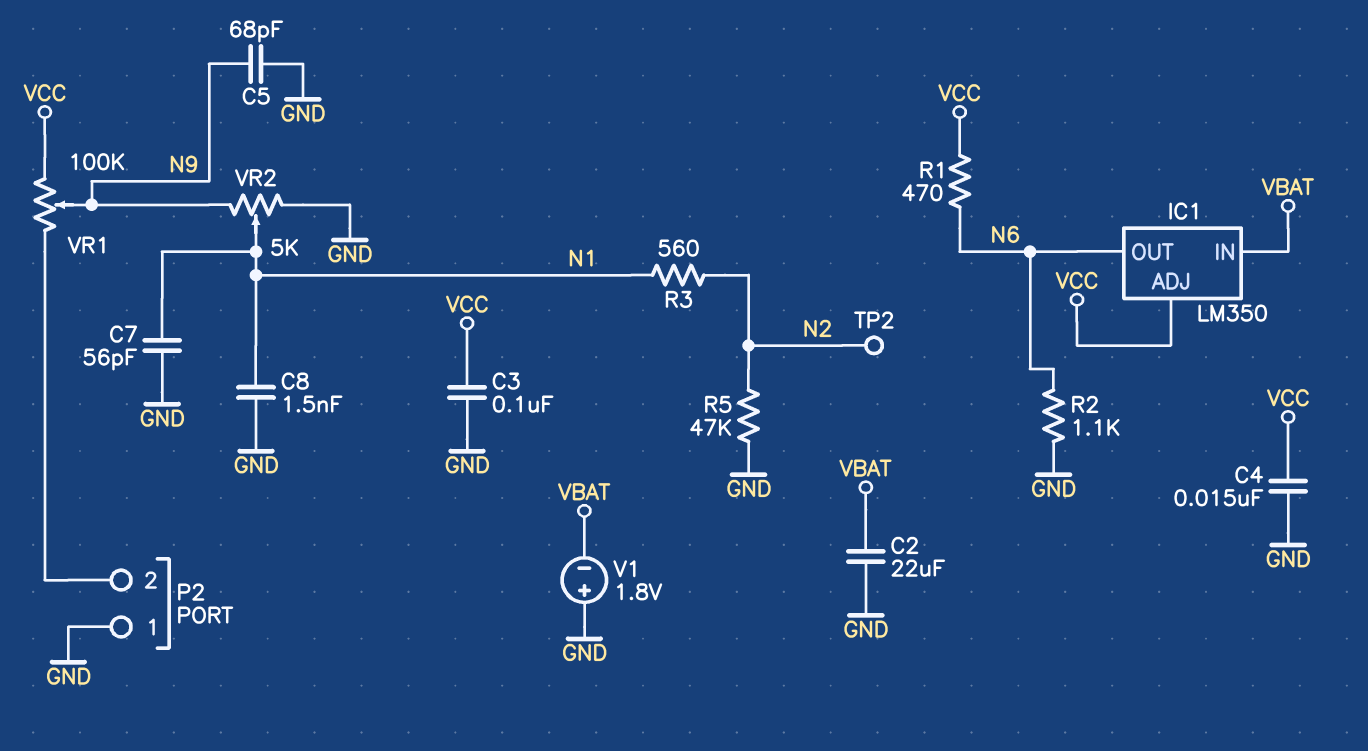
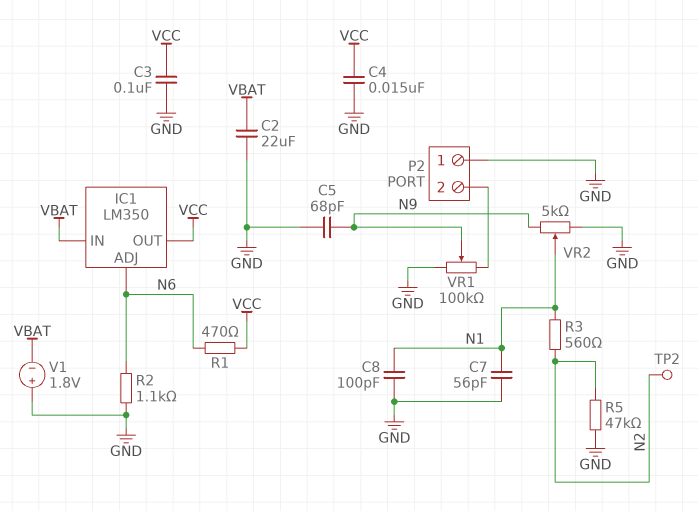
C8: 1.5nF (GND, N1) -> 100pF (GND, N1)
IC1 pin ADJ: VCC -> N6
IC1 pin OUT: N6 -> VCC
VR1: 100k (P2/2, VCC, wiper N9) -> 100k (GND, P2/2, wiper N9)

